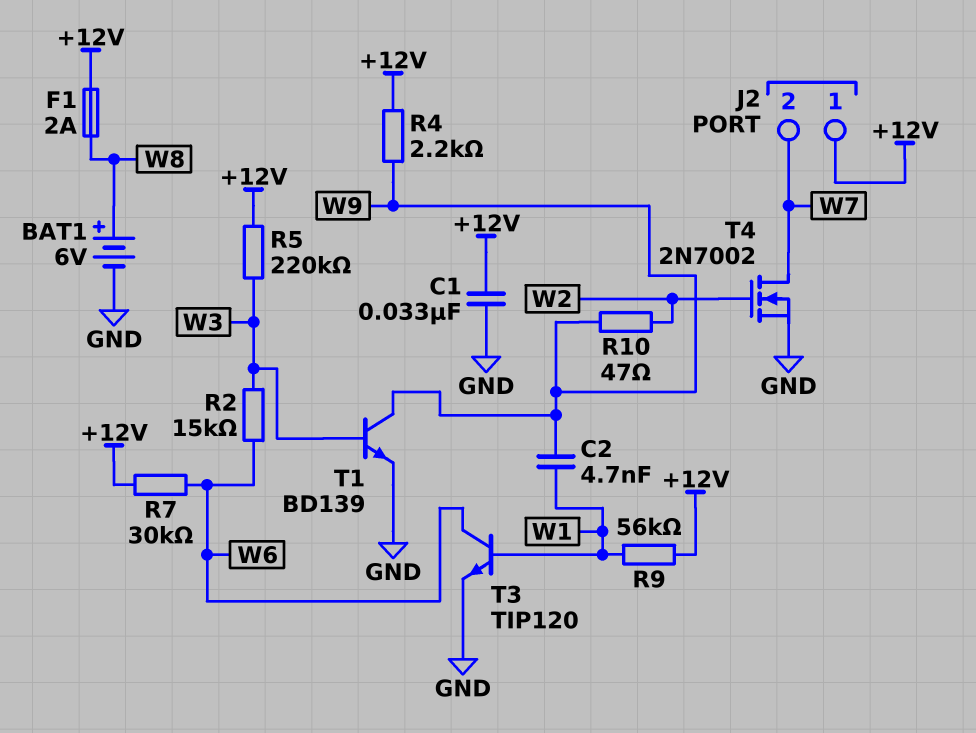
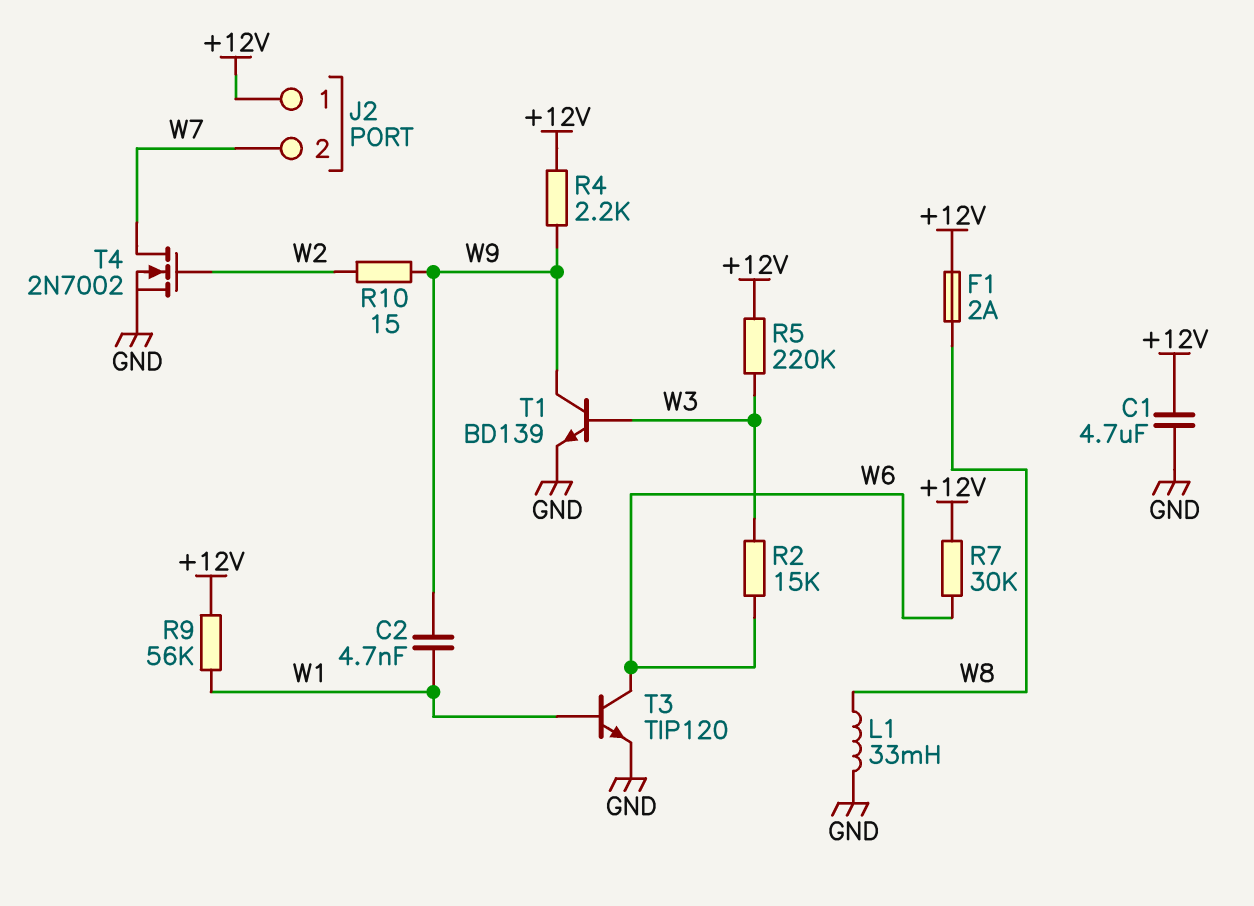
BAT1: 6V (plus W8, minus GND) -> none
C1: 33nF (+12V, GND) -> 4.7uF (+12V, GND)
L1: none -> 33mH (GND, W8)
R10: 47 (W2, W9) -> 15 (W2, W9)

